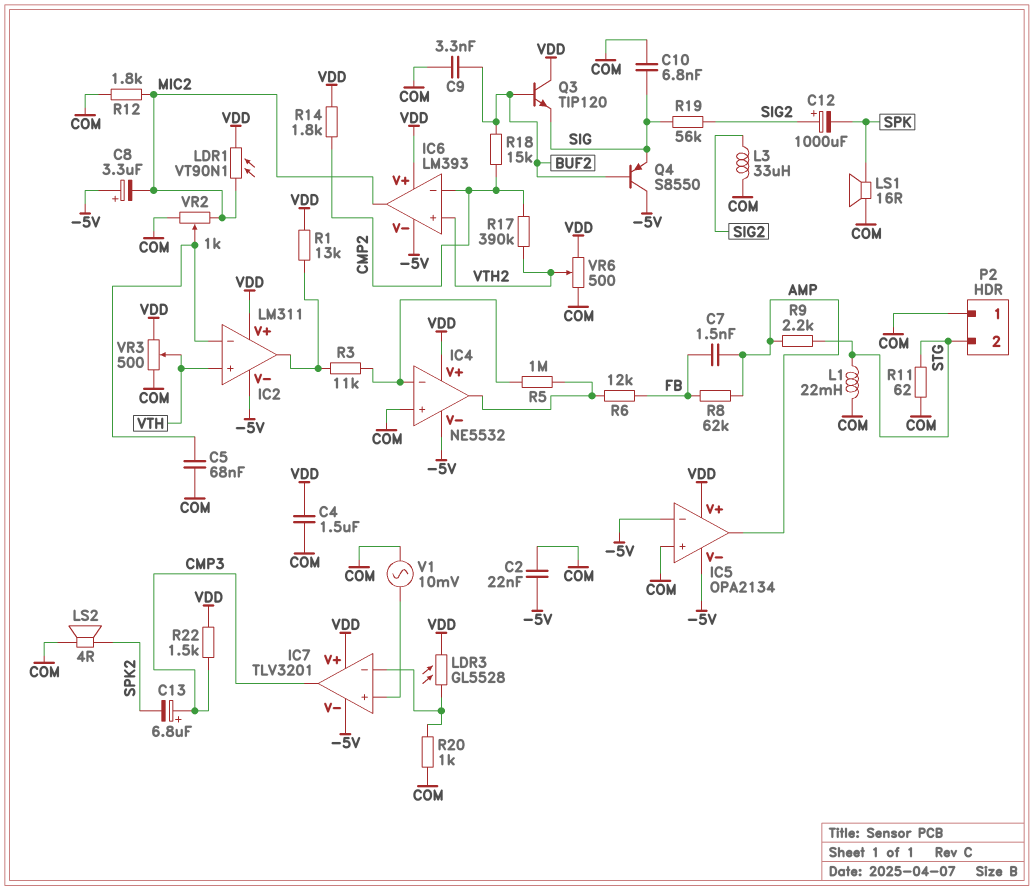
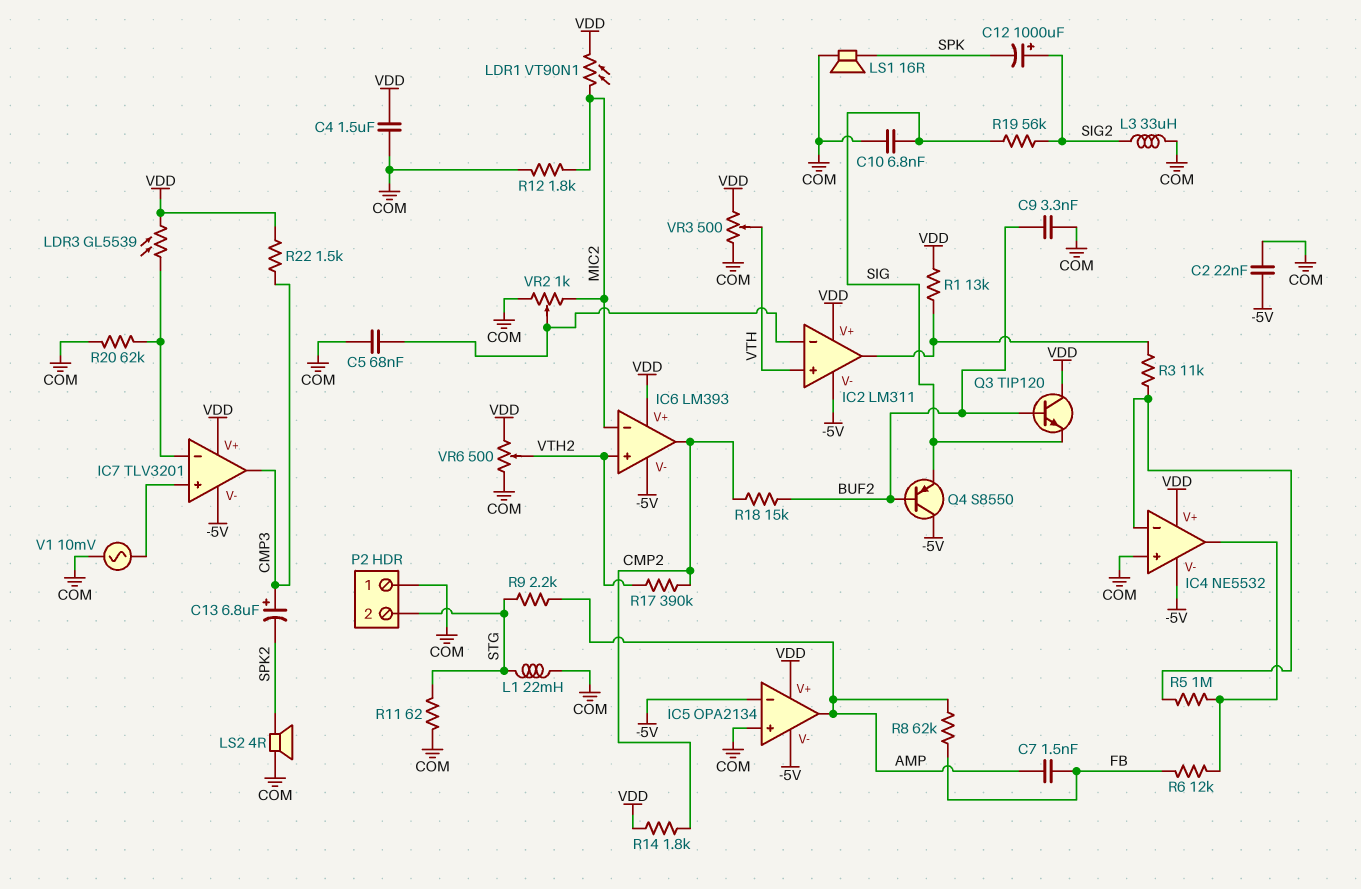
C8: 3.3uF (plus -5V, minus MIC2) -> none
IC6 pin in-: CMP2 -> MIC2
IC6 pin out: MIC2 -> CMP2
LDR3: GL5528 (IC7/in-, VDD) -> GL5539 (IC7/in-, VDD)
R20: 1k (COM, IC7/in-) -> 62k (COM, IC7/in-)

